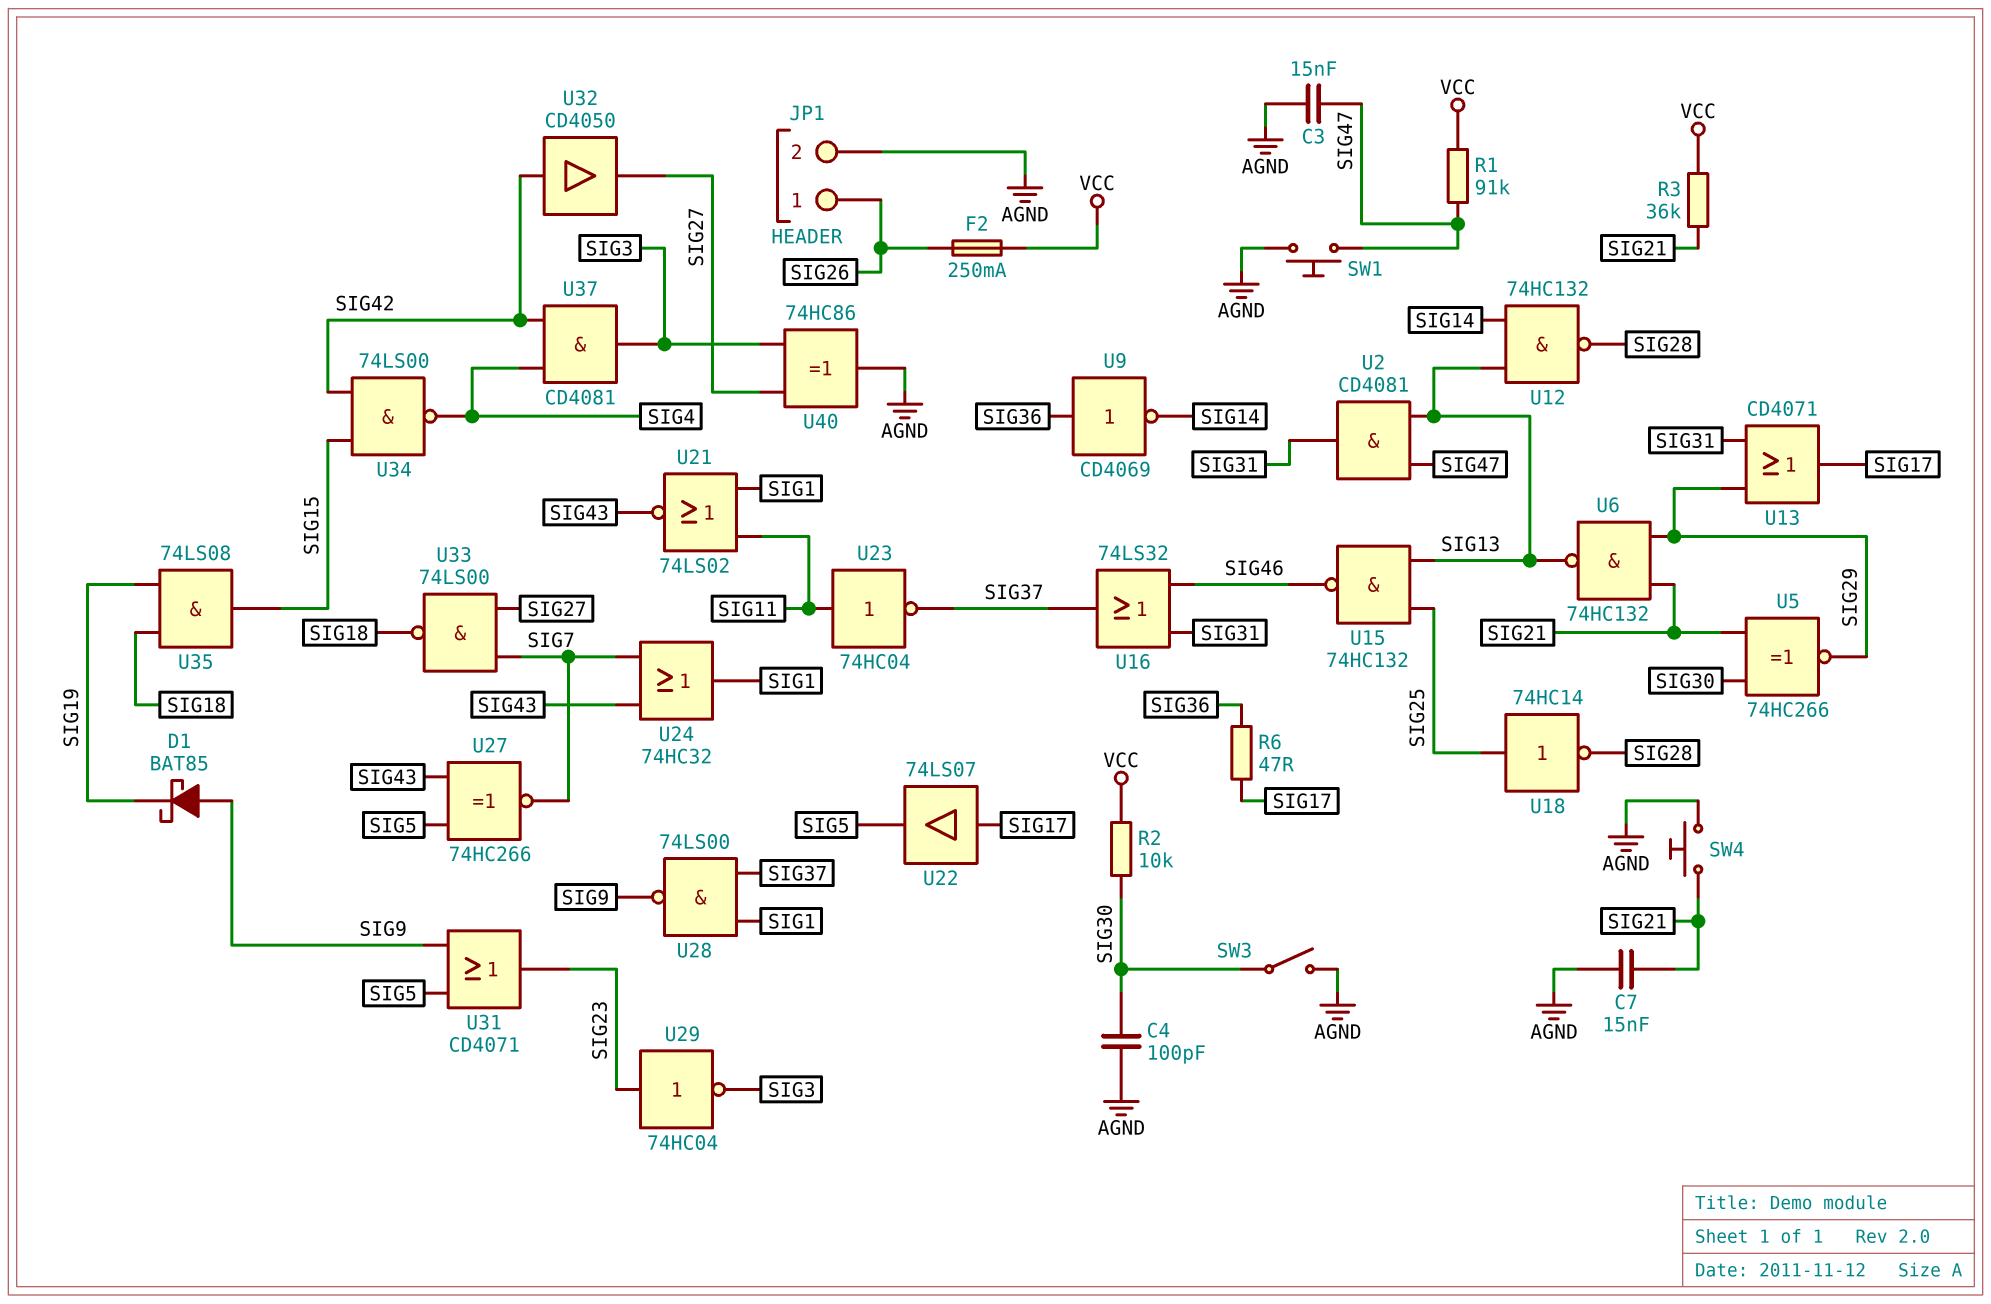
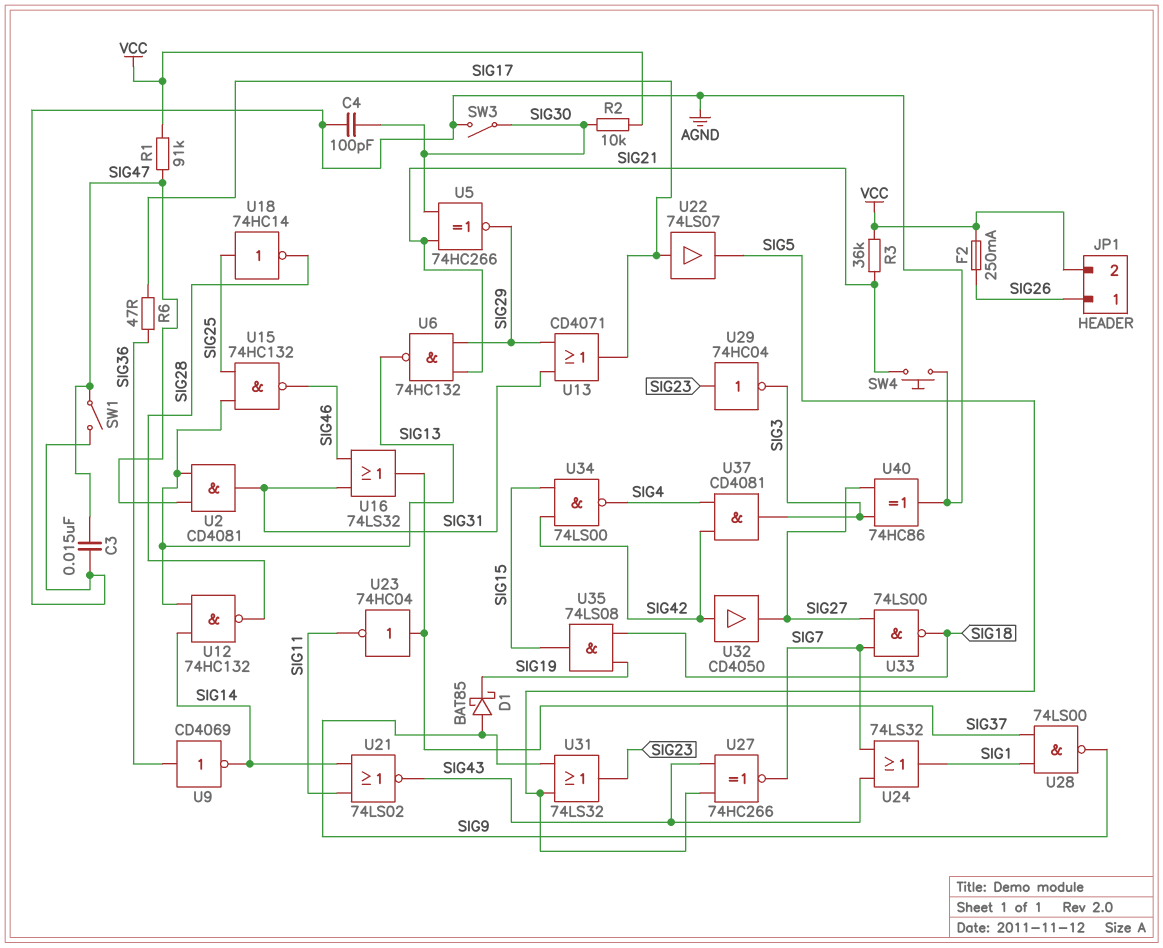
C7: 15nF (AGND, SIG21) -> none
JP1 pin 2: AGND -> VCC
SW1: button (AGND, SIG47) -> switch (AGND, SIG47)
U21: NOR 74LS02 (in SIG1, in SIG11, out SIG43) -> NOR 74LS02 (in SIG11, in SIG14, out SIG43)
U23: NOT 74HC04 (in SIG11, out SIG37) -> NOT 74HC04 (in SIG37, out SIG11)
U24: OR 74HC32 (in SIG7, in SIG43, out SIG1) -> OR 74LS32 (in SIG7, in SIG43, out SIG1)
U31: OR CD4071 (in SIG5, in SIG9, out SIG23) -> OR 74LS32 (in SIG5, in SIG9, out SIG23)

